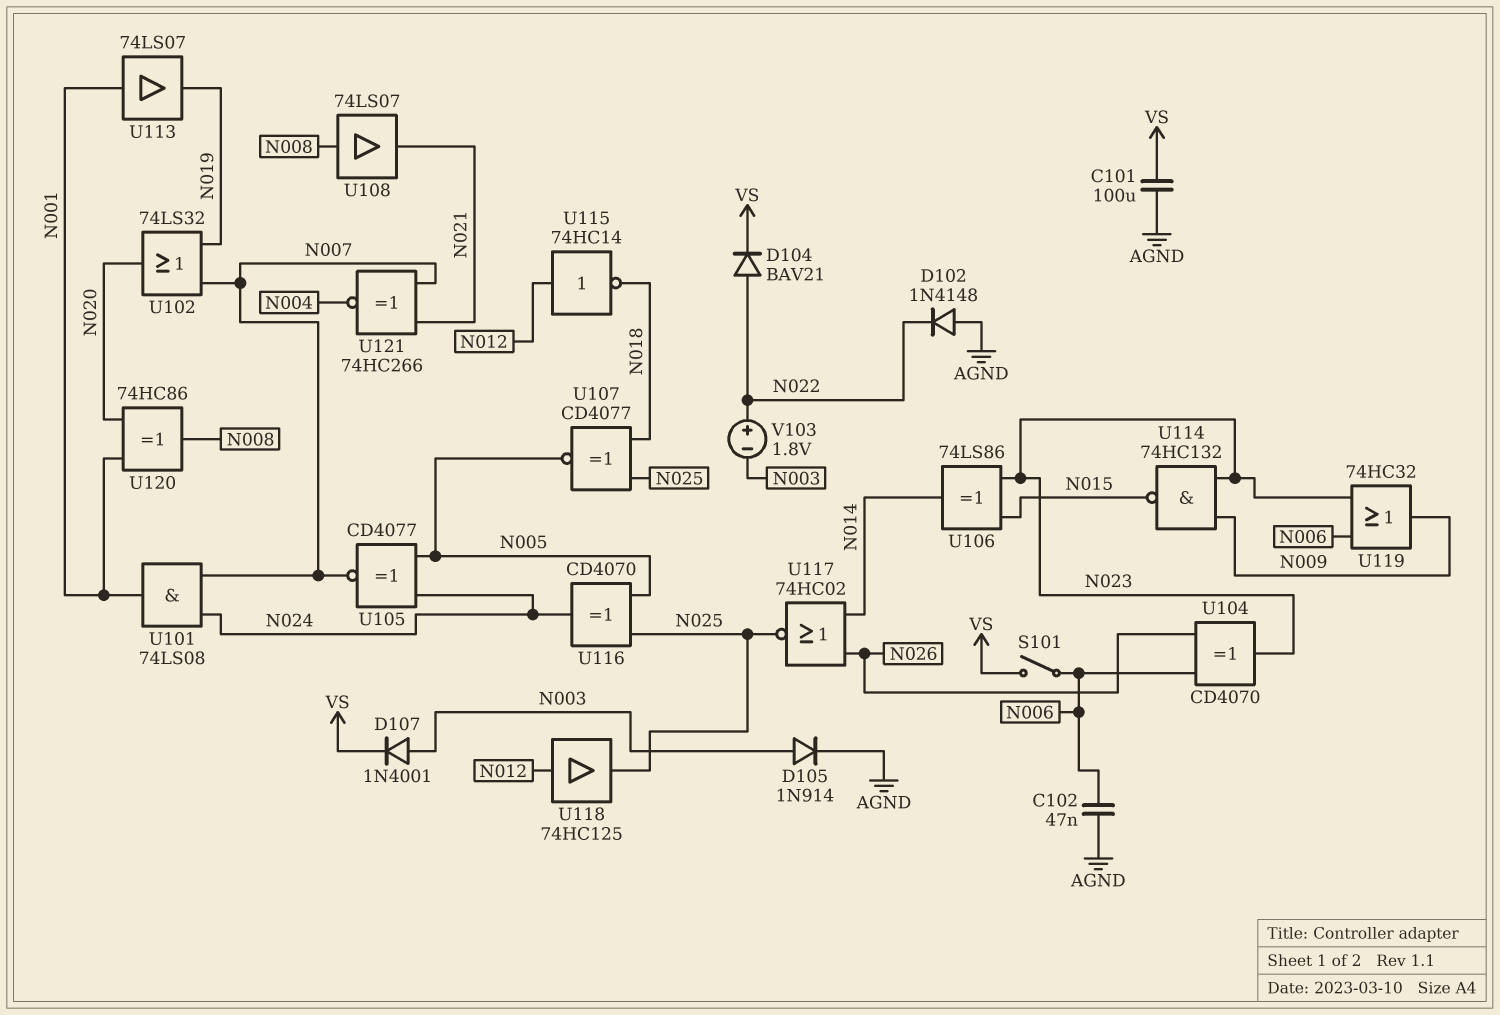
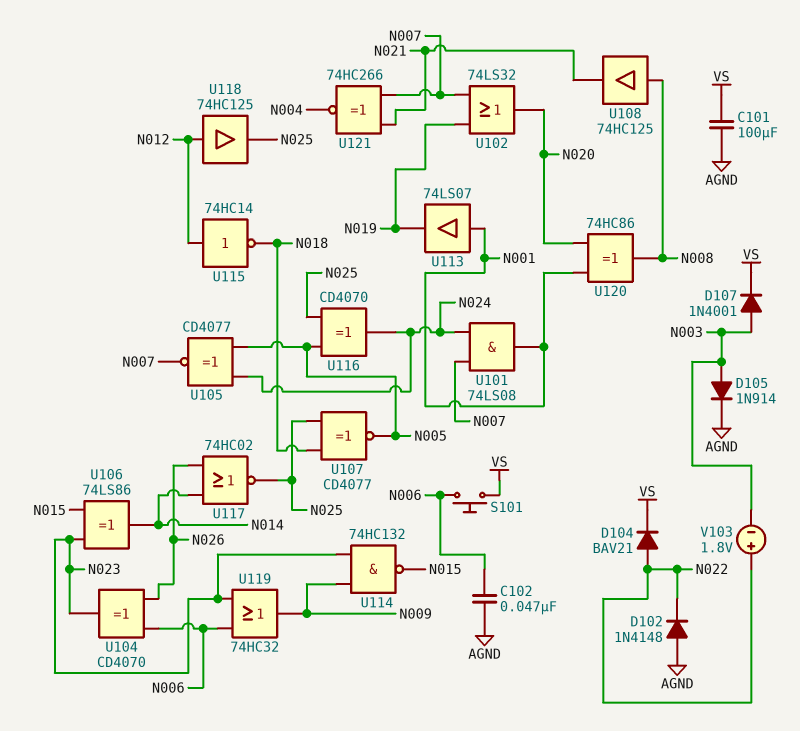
S101: switch (N006, VS) -> button (N006, VS)
U108: buffer 74LS07 (in N008, out N021) -> buffer 74HC125 (in N008, out N021)

